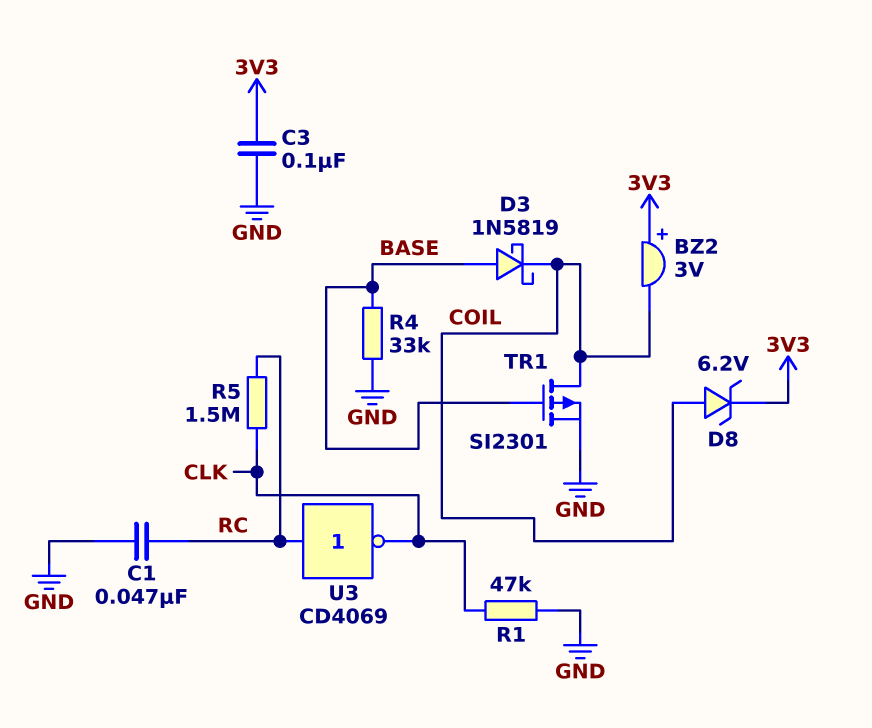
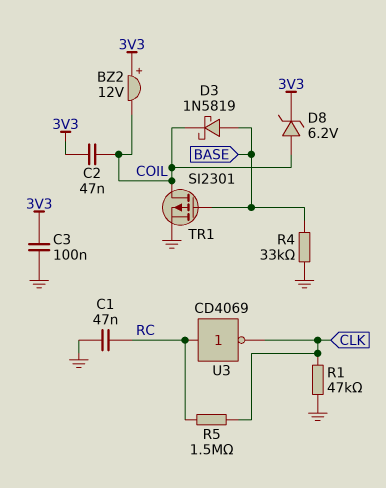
BZ2: buzzer 3V (plus 3V3, minus COIL) -> buzzer 12V (plus 3V3, minus COIL)
C2: none -> 47nF (3V3, COIL)

